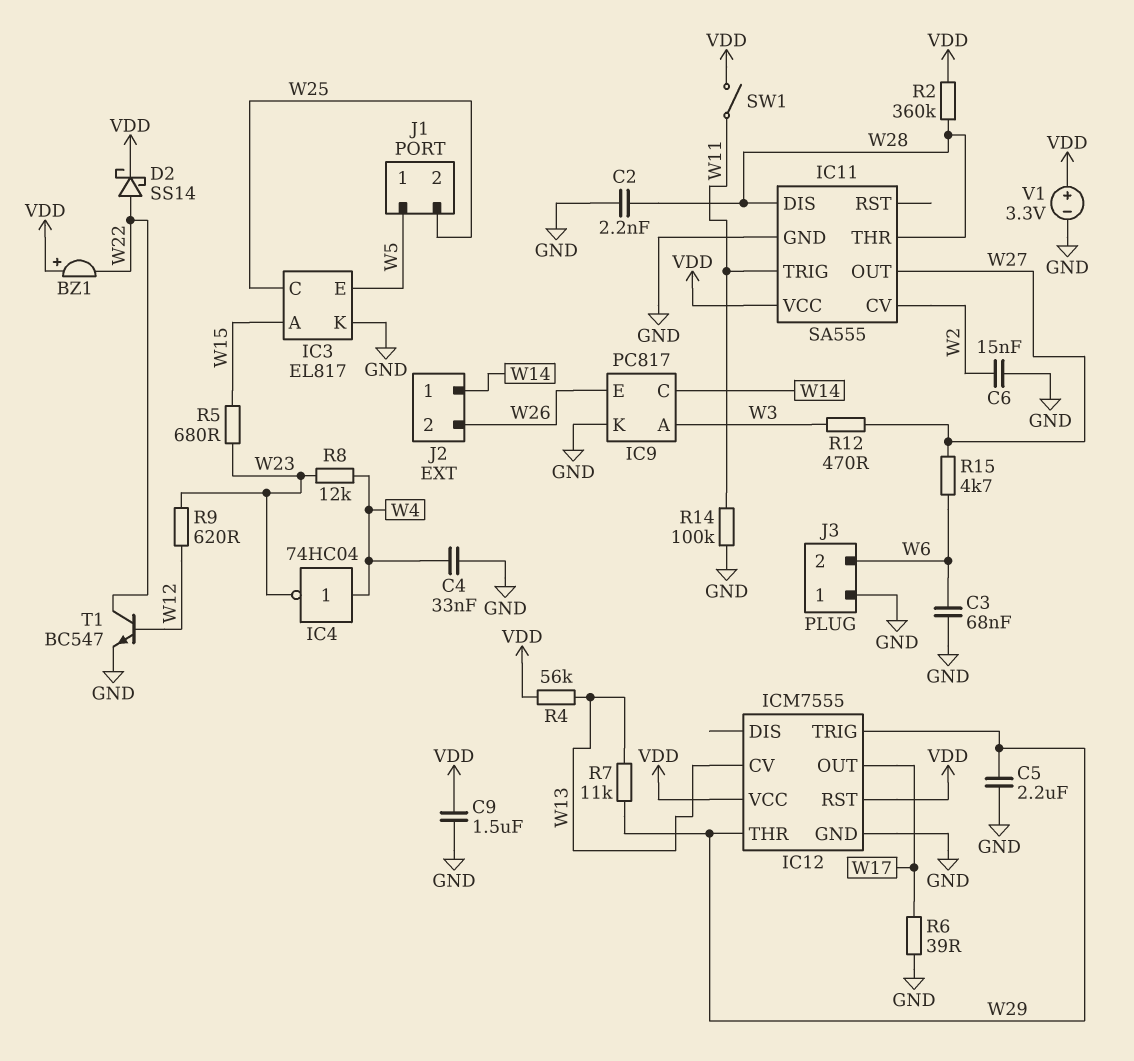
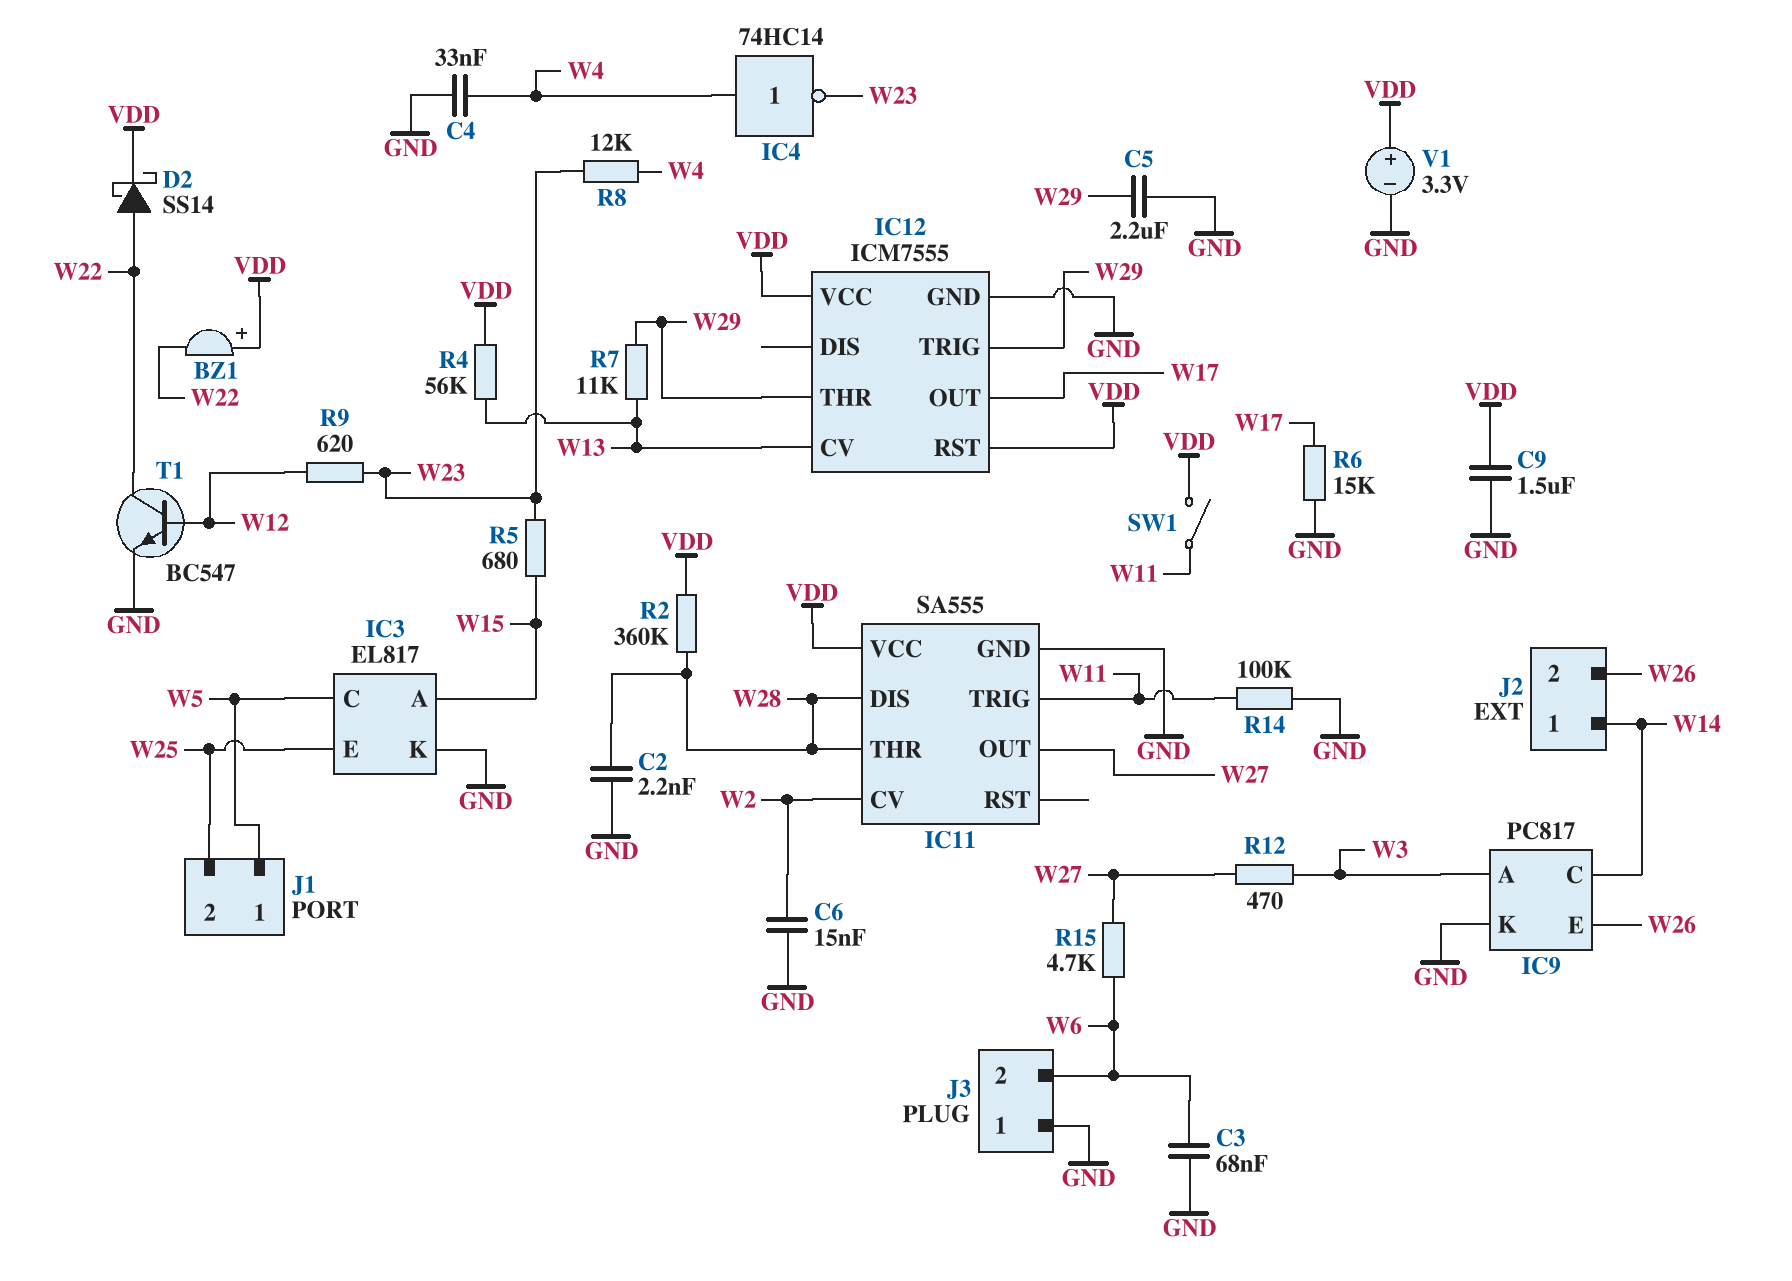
IC3 pin C: W25 -> W5
IC3 pin E: W5 -> W25
IC4: NOT 74HC04 (in W4, out W23) -> NOT 74HC14 (in W4, out W23)
R6: 39 (GND, W17) -> 15k (GND, W17)

